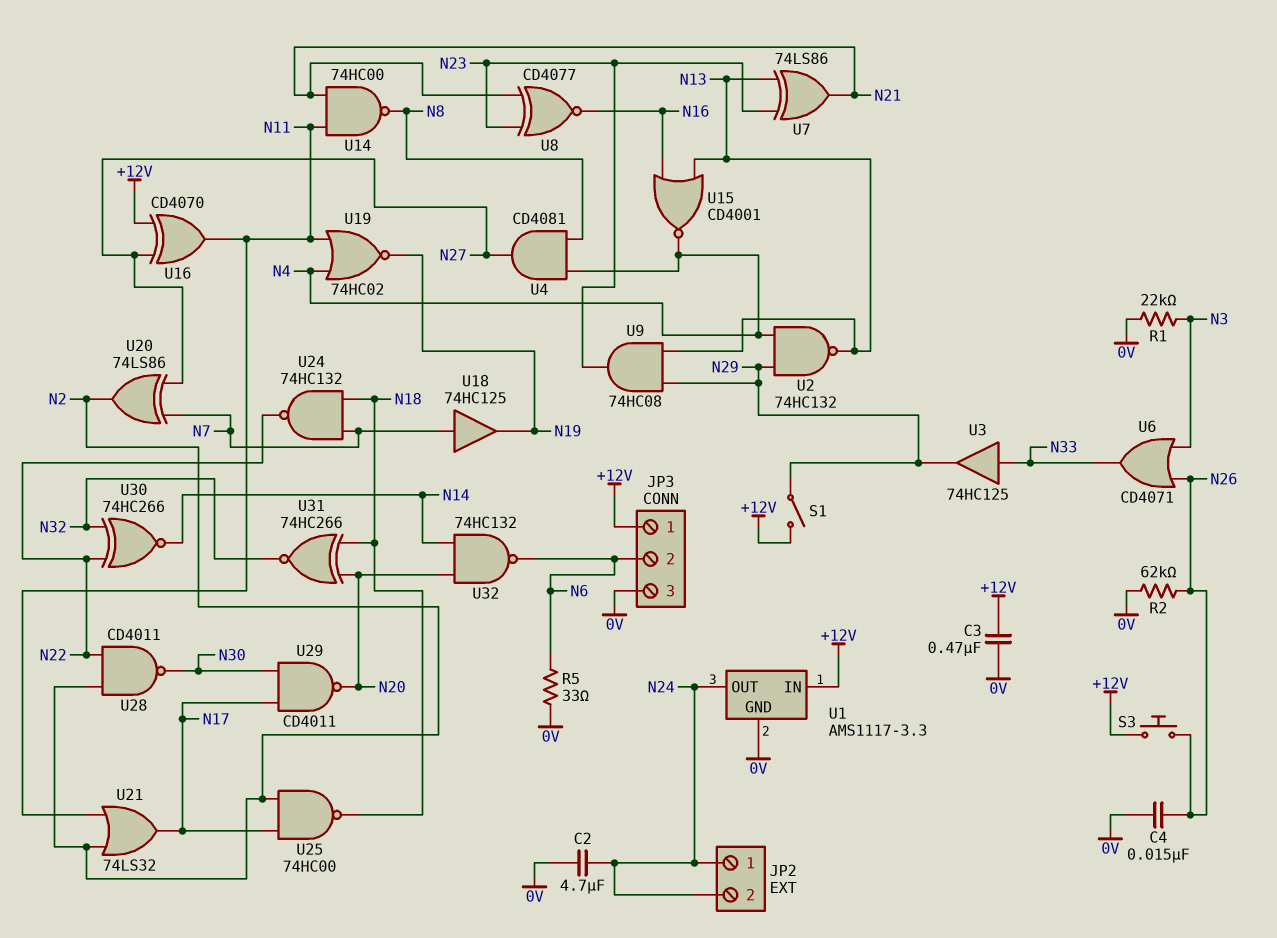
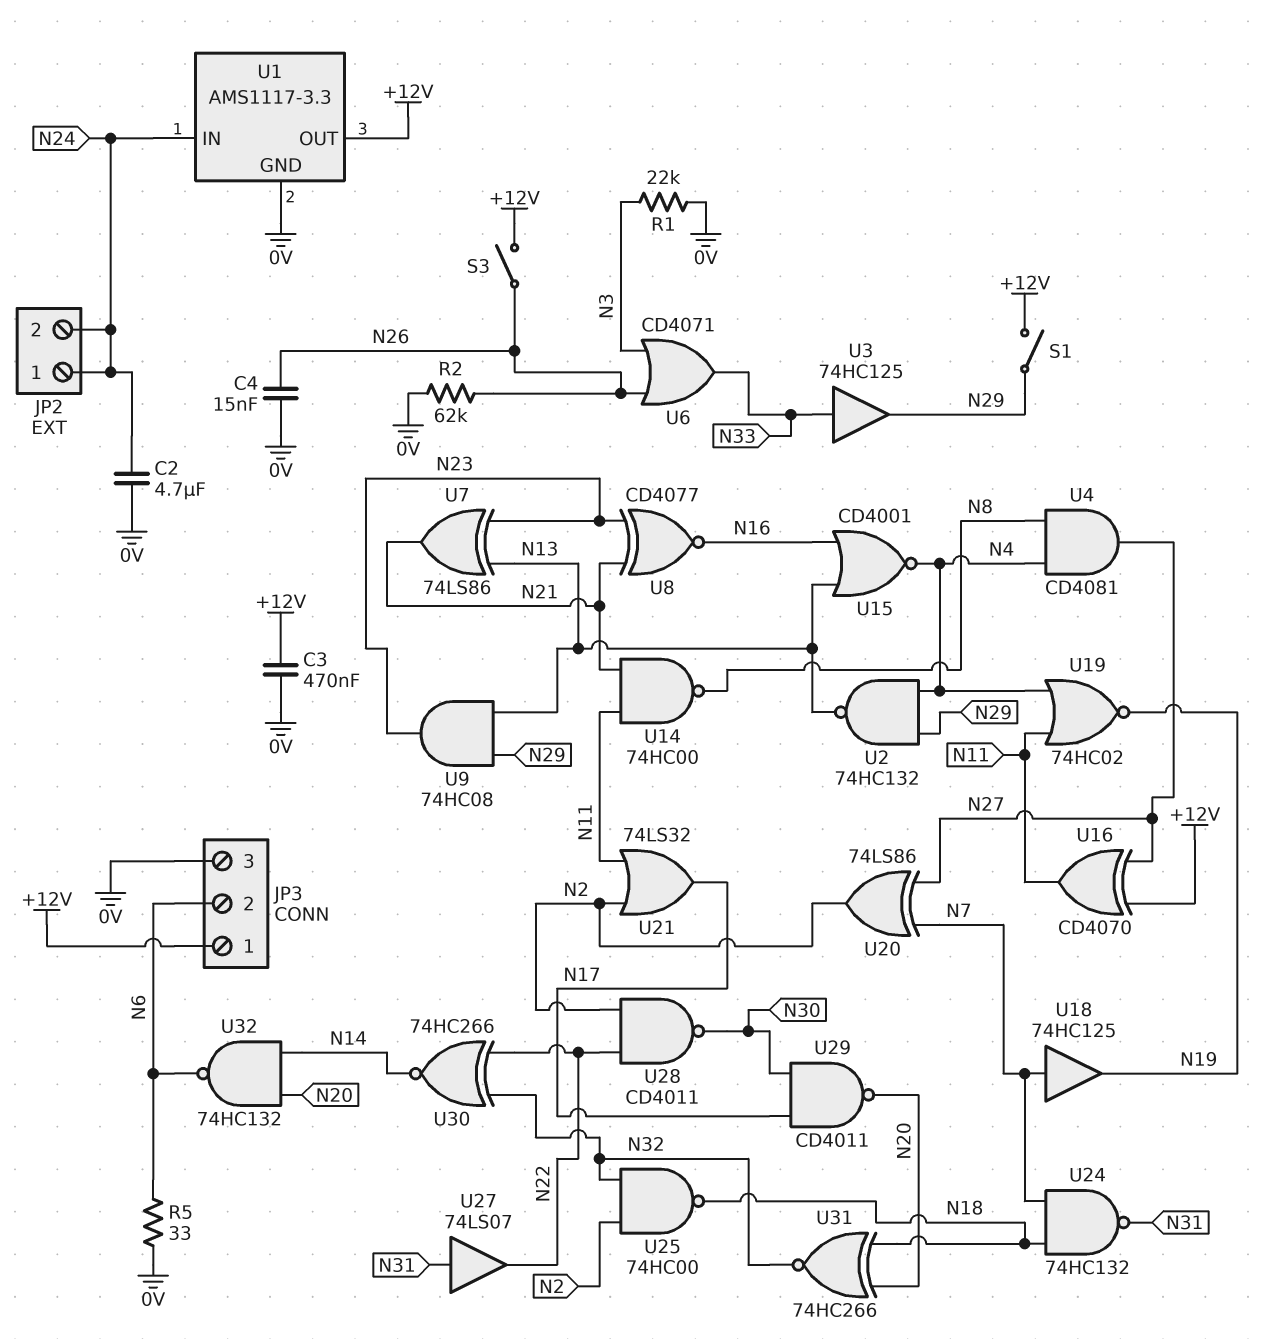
S3: button (+12V, N26) -> switch (+12V, N26)
U1 pin IN: +12V -> N24
U1 pin OUT: N24 -> +12V
U24: NAND 74HC132 (in N7, in N18, out N22) -> NAND 74HC132 (in N7, in N18, out N31)
U25: NAND 74HC00 (in N2, in N17, out N18) -> NAND 74HC00 (in N2, in N32, out N18)
U27: none -> buffer 74LS07 (in N31, out N22)

